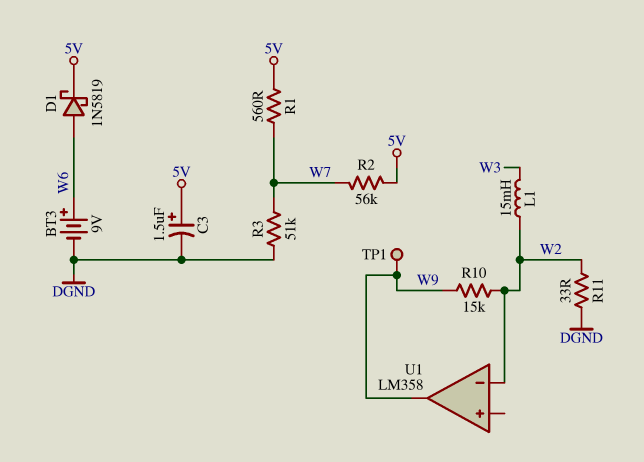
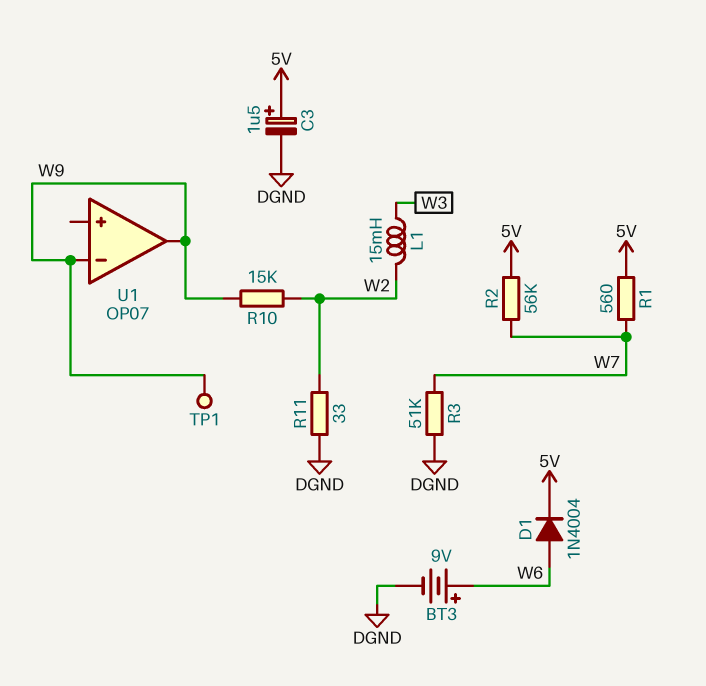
D1: schottky 1N5819 (A W6, K 5V) -> diode 1N4004 (A W6, K 5V)
U1: LM358 -> OP07
U1 pin in-: W2 -> W9

